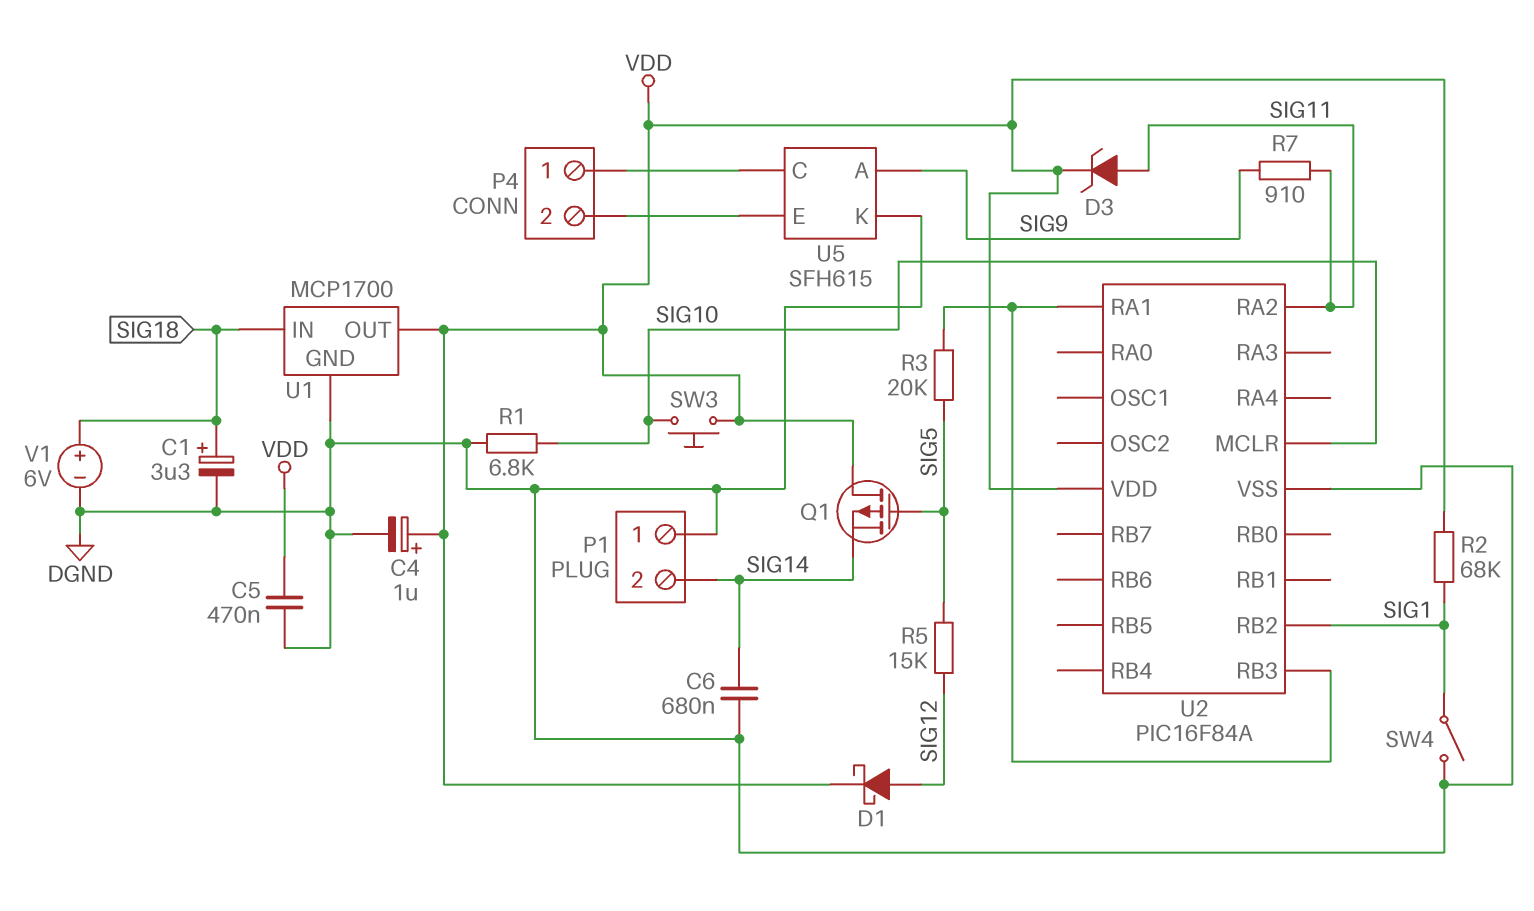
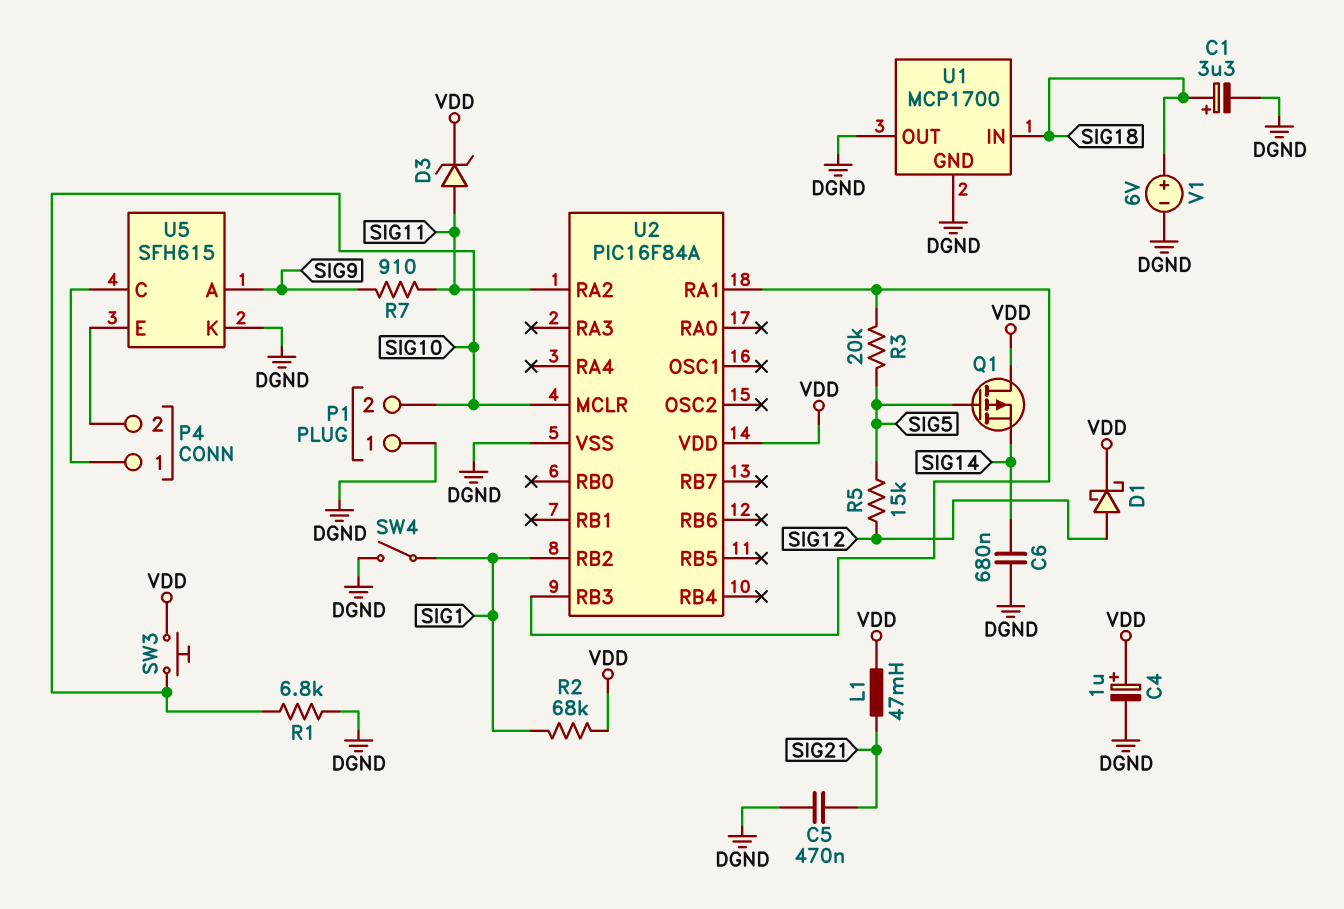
C5: 470nF (DGND, VDD) -> 470nF (DGND, SIG21)
L1: none -> 47mH (SIG21, VDD)
P1 pin 2: SIG14 -> SIG10
U1 pin OUT: VDD -> DGND

